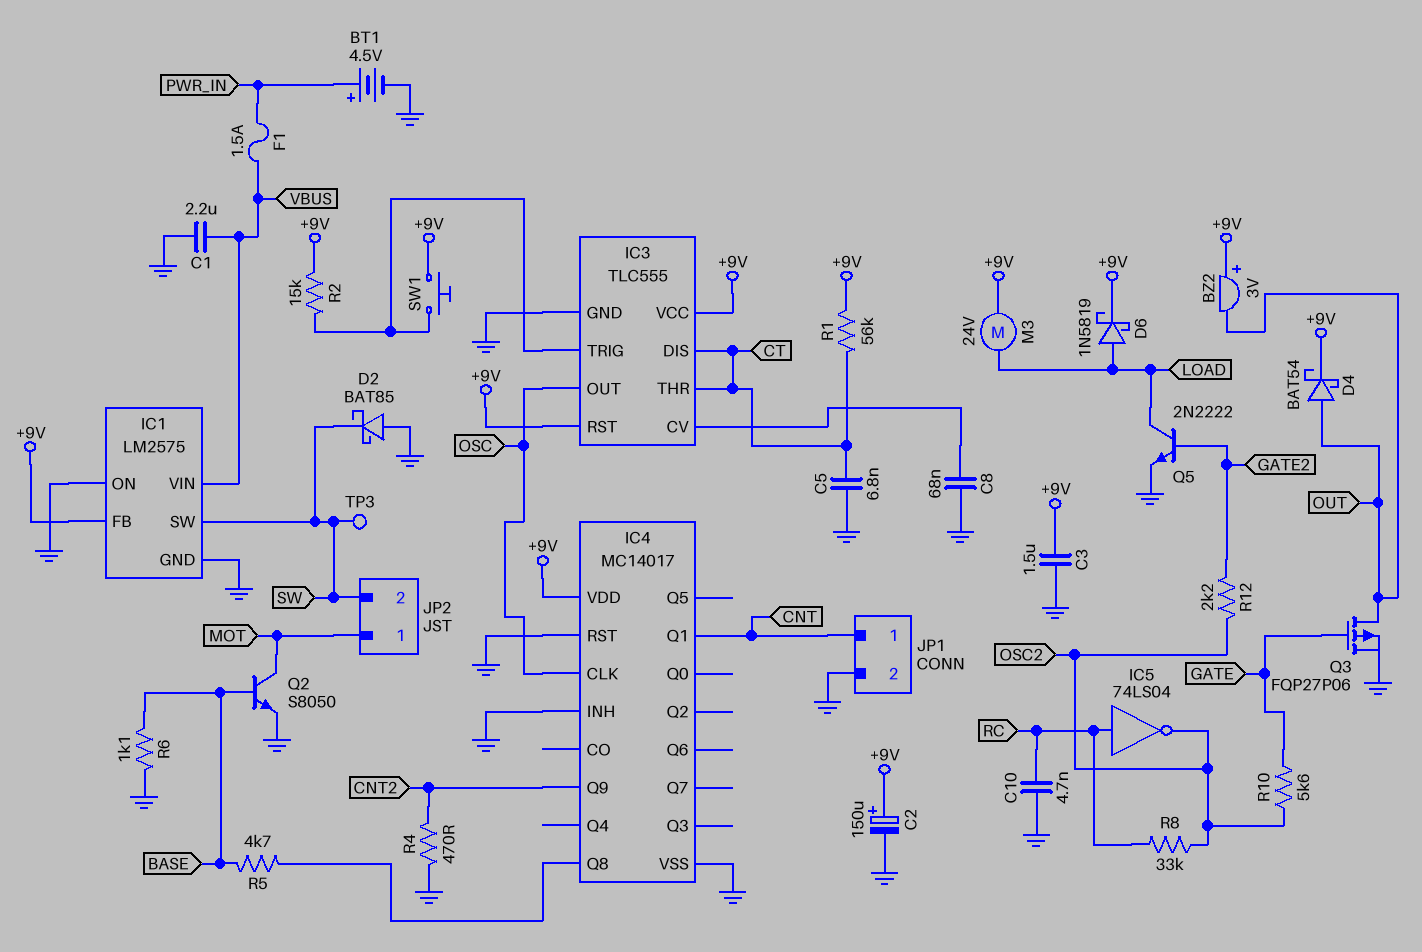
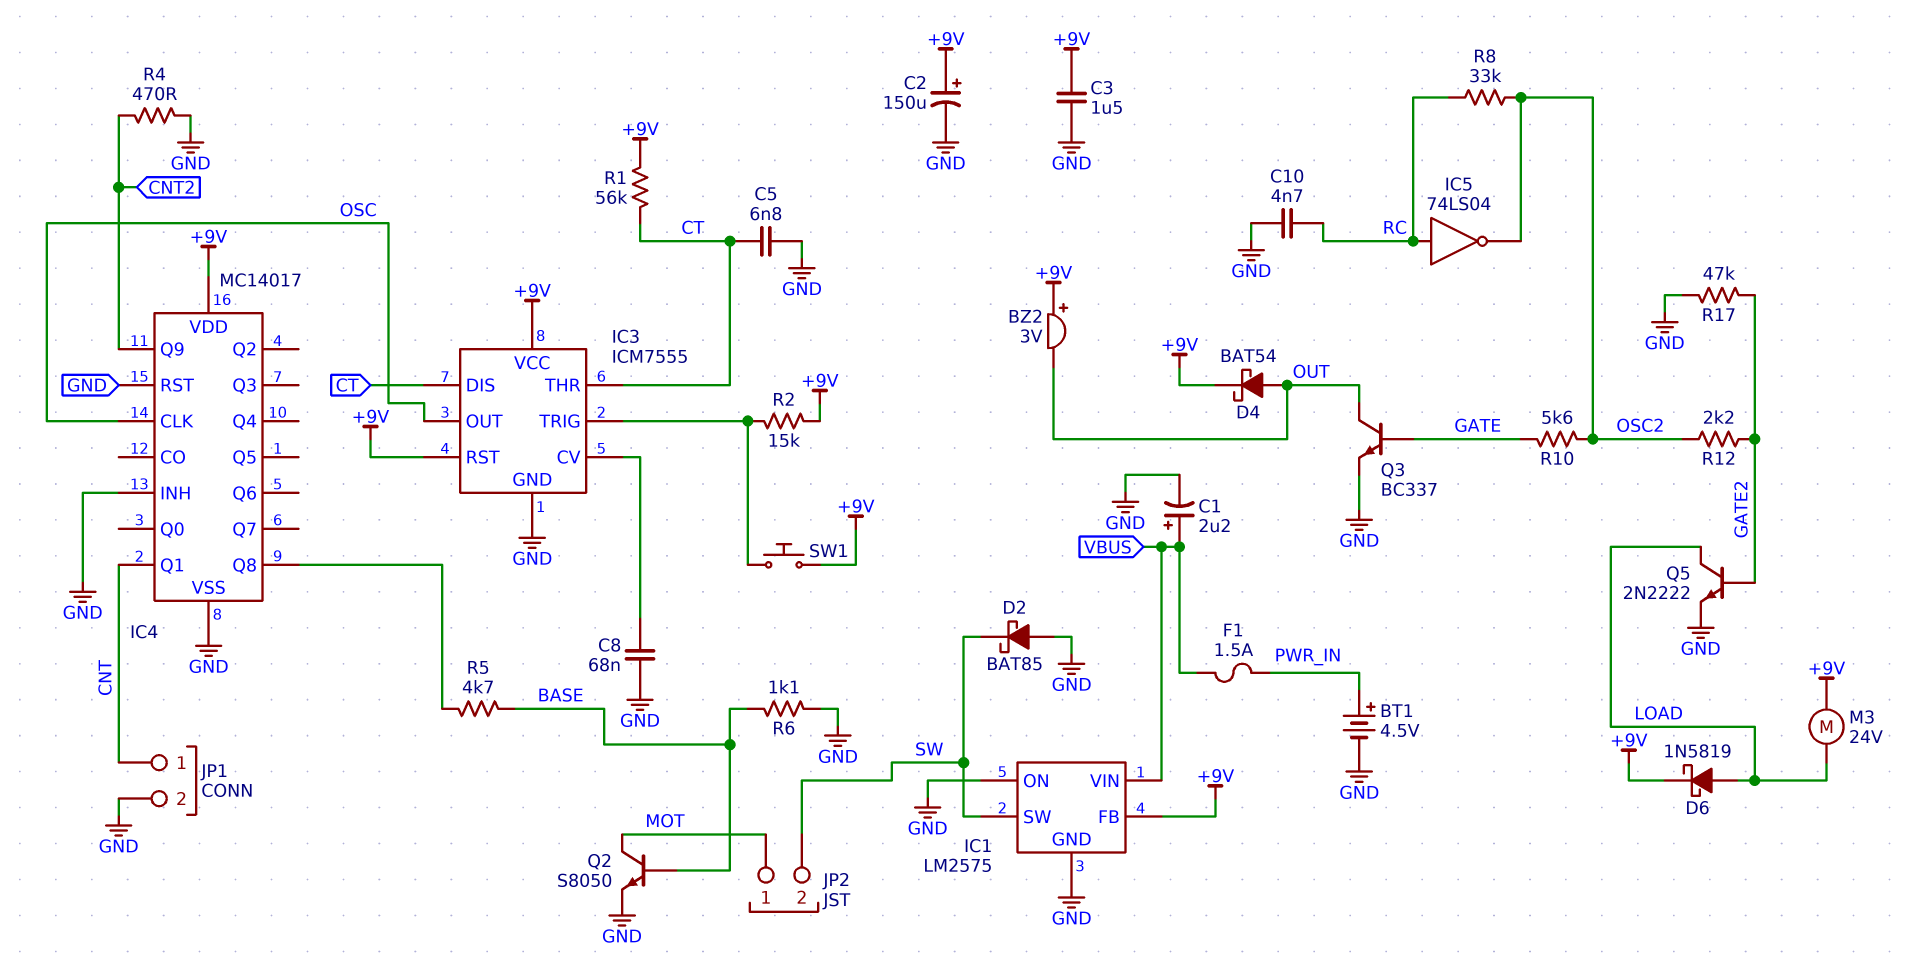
C1: 2.2uF (GND, VBUS) -> 2.2uF (plus VBUS, minus GND)
IC3: TLC555 -> ICM7555
Q3: PMOS FQP27P06 (G GATE, D OUT, S GND) -> NPN BC337 (B GATE, C OUT, E GND)
R17: none -> 47k (GATE2, GND)
TP3: test point (SW) -> none

